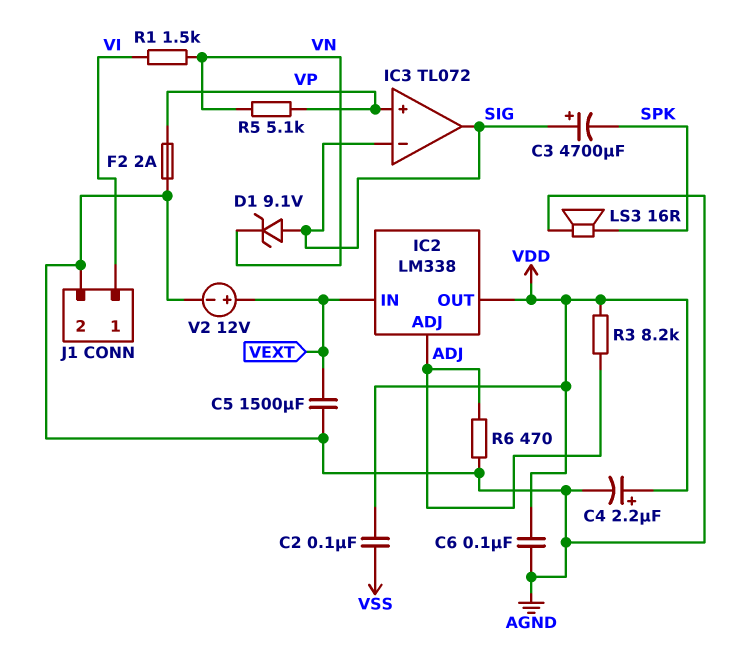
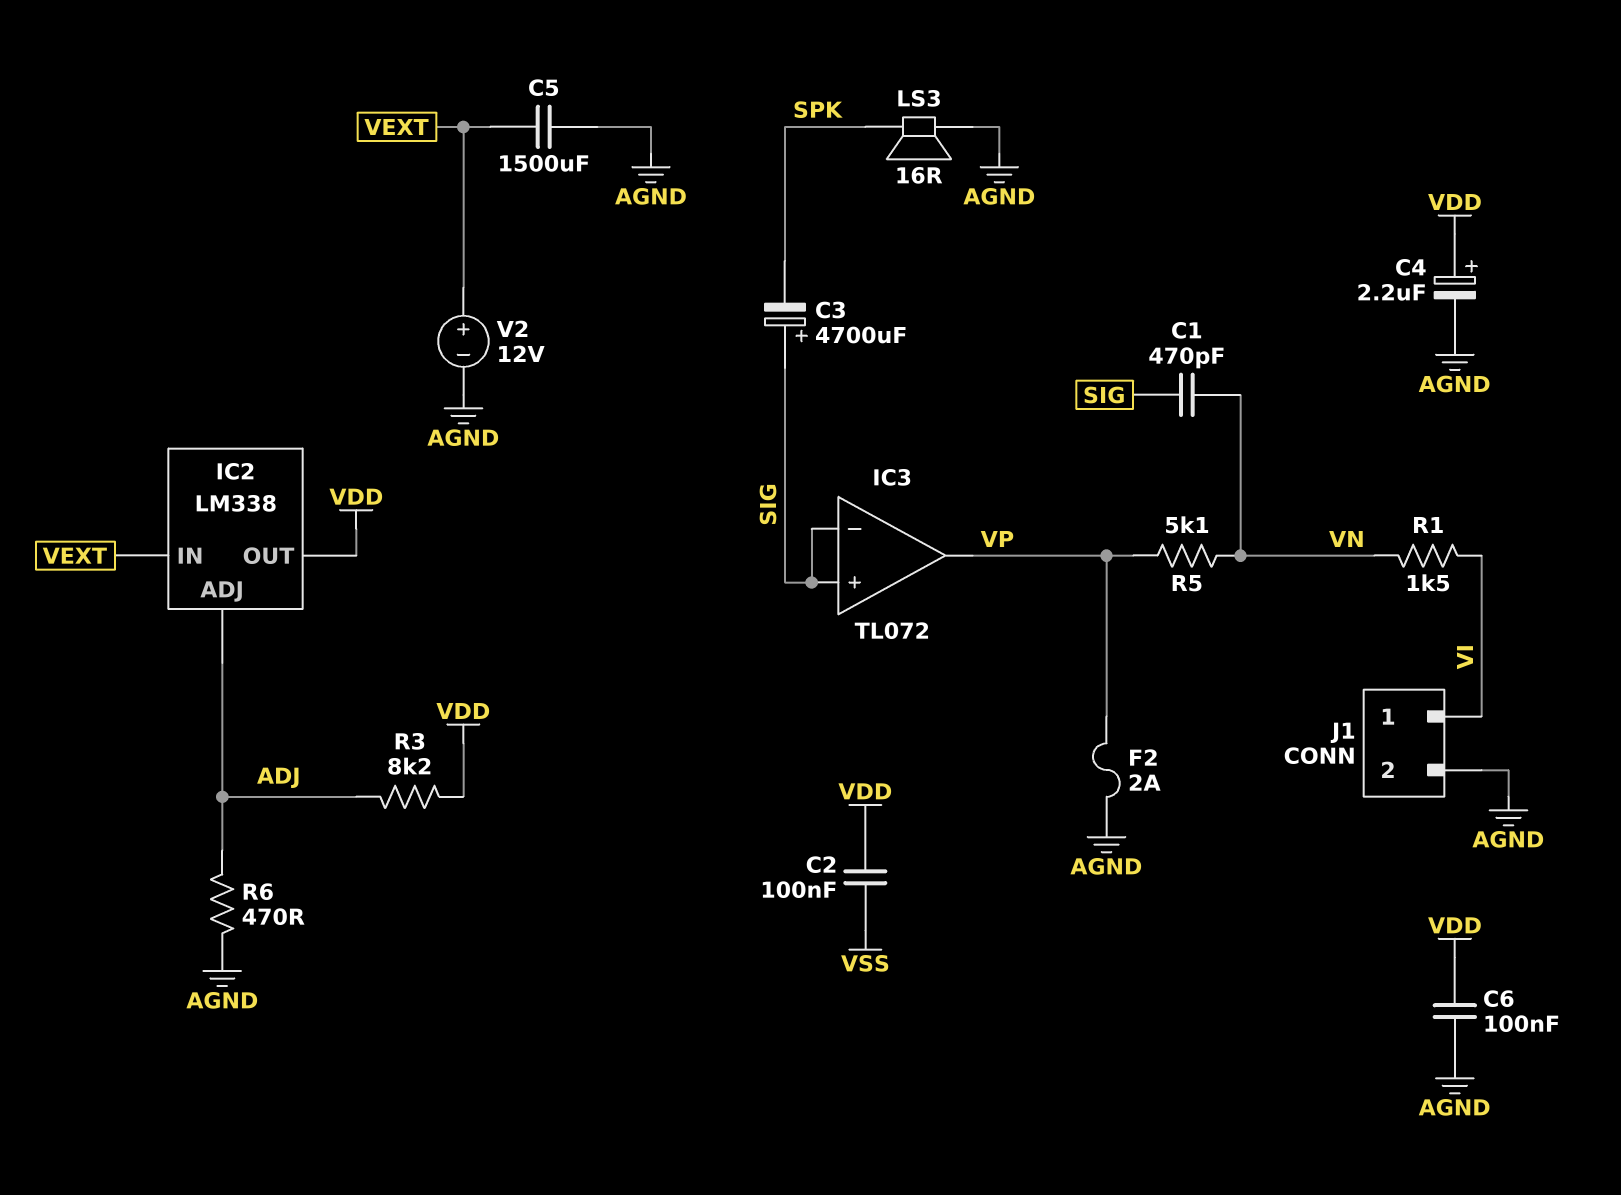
C1: none -> 470pF (SIG, VN)
D1: zener 9.1V (A SIG, K VN) -> none
IC3 pin in+: VP -> SIG
IC3 pin out: SIG -> VP

